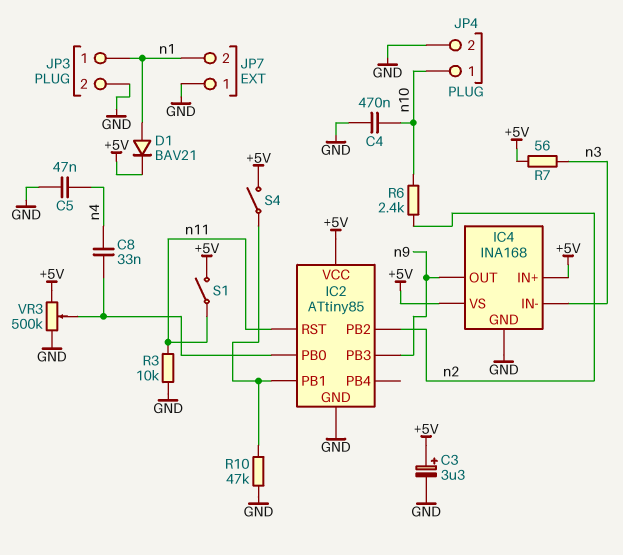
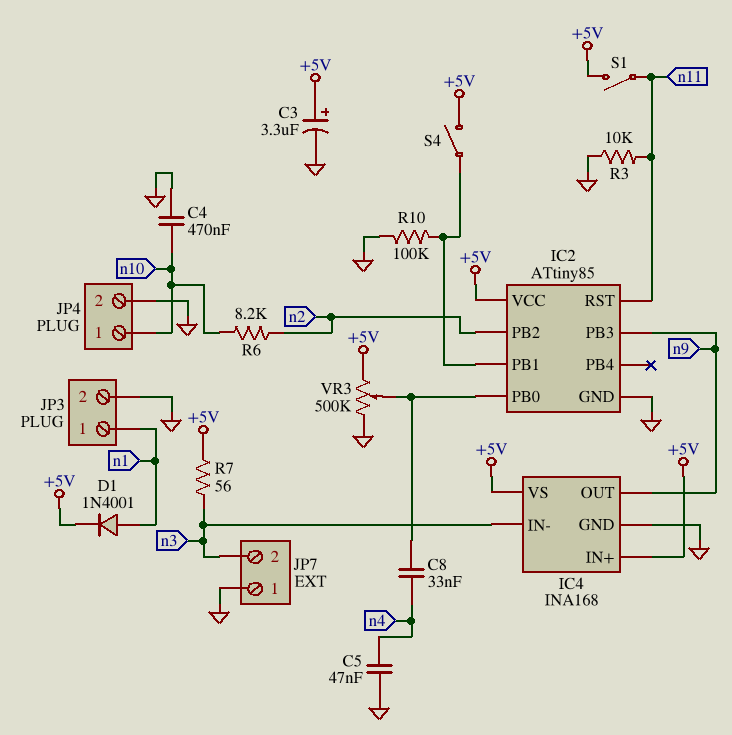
D1: diode BAV21 (A n1, K +5V) -> diode 1N4001 (A n1, K +5V)
JP7 pin 2: n1 -> n3
R6: 2.4k (n2, n10) -> 8.2k (n2, n10)
R10: 47k (GND, IC2/PB1) -> 100k (GND, IC2/PB1)

